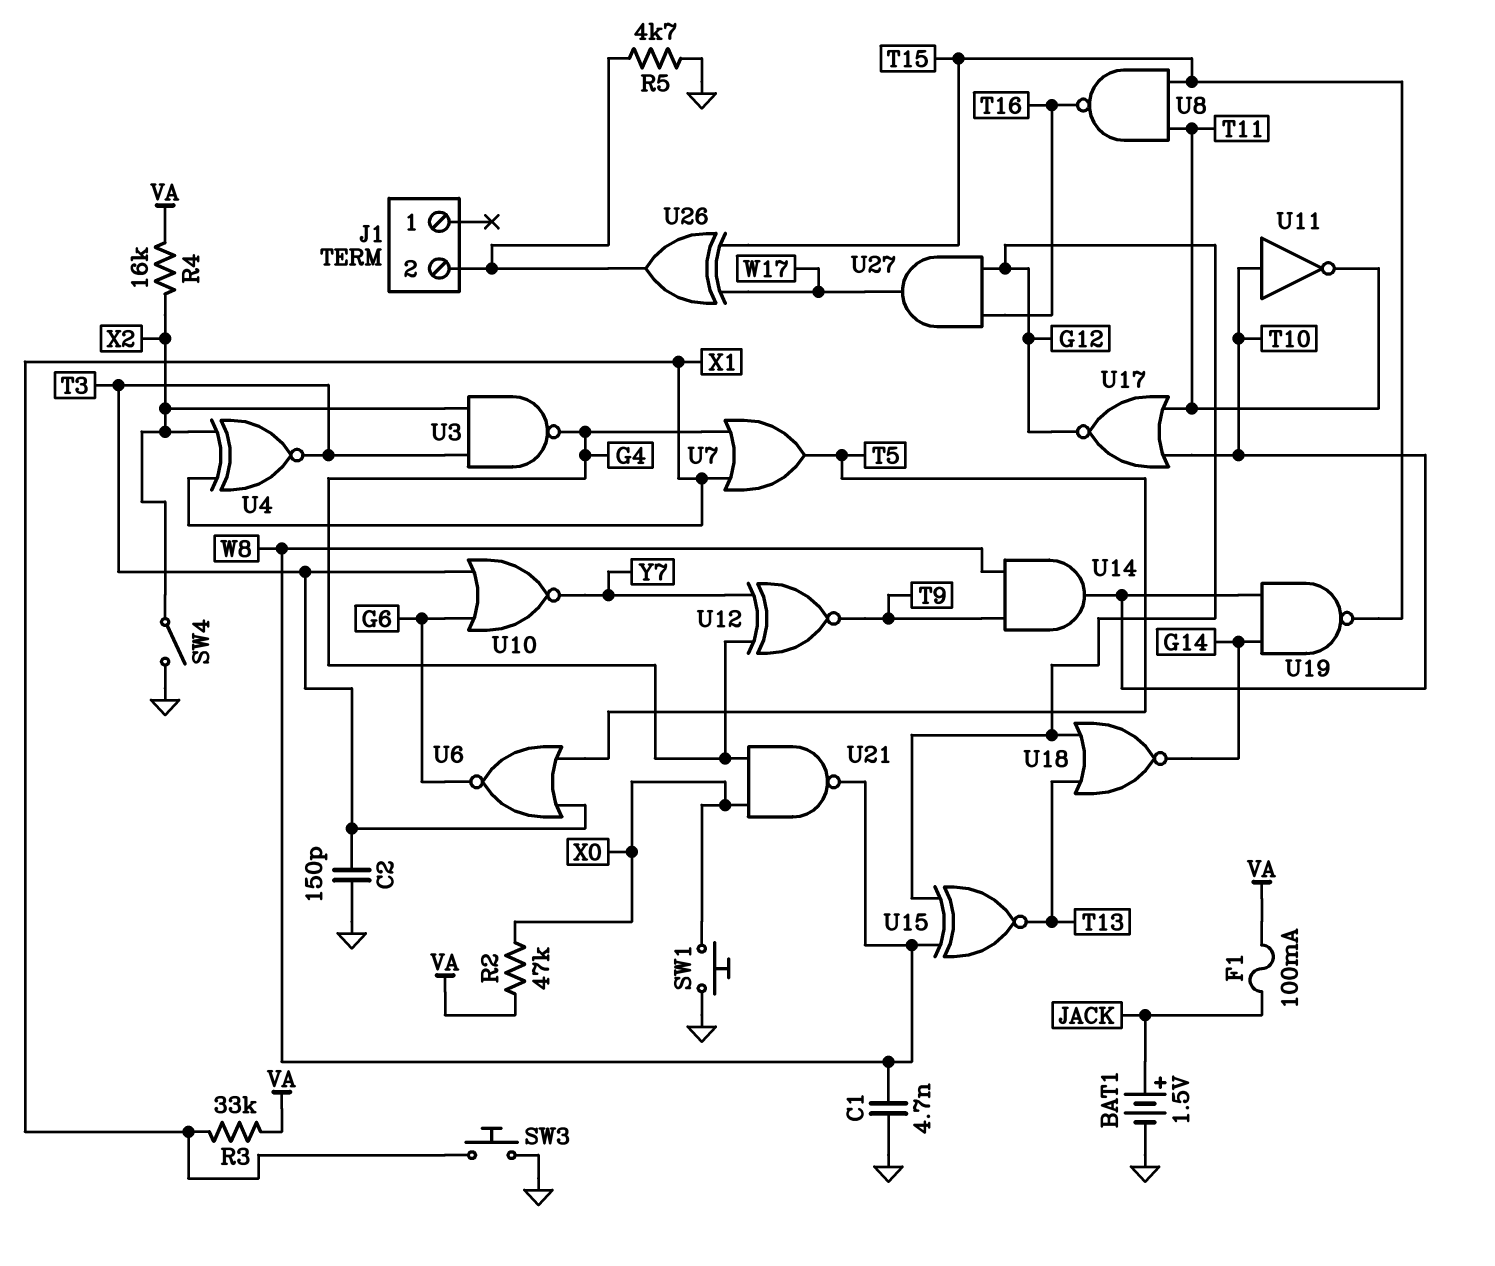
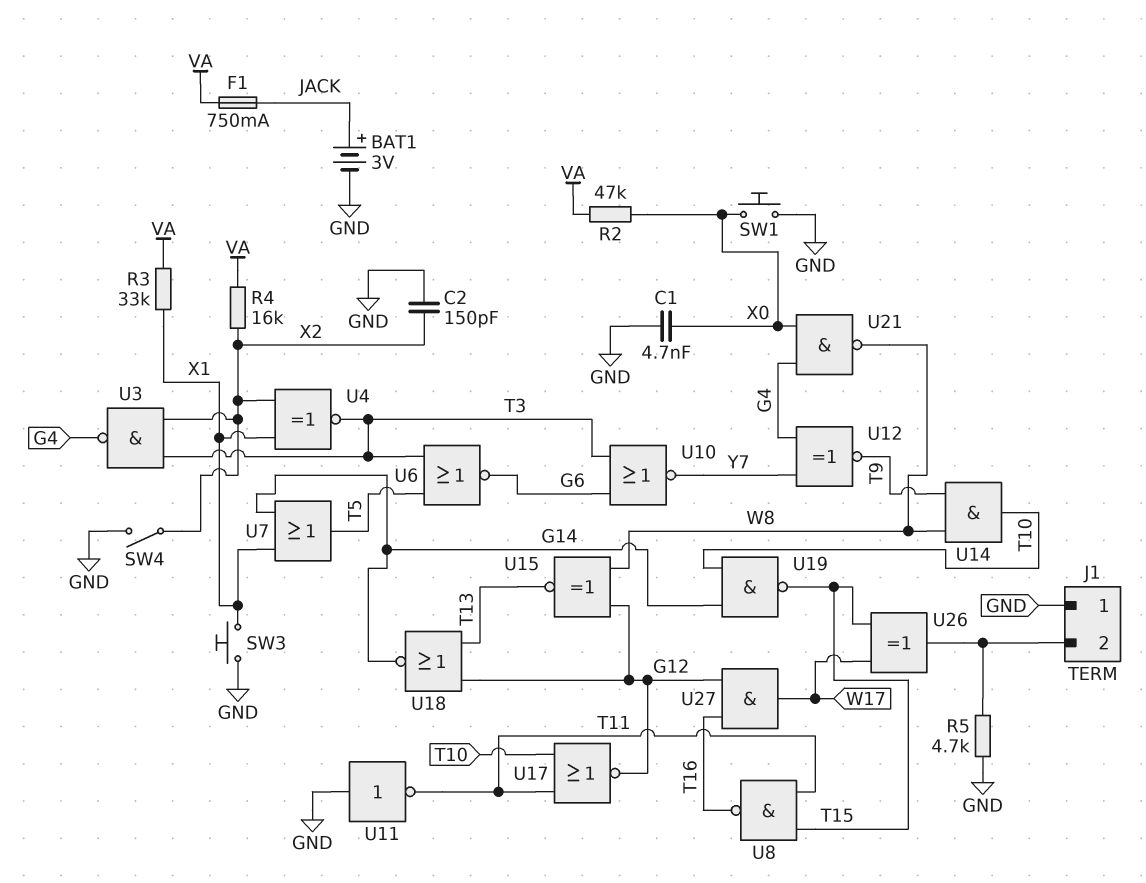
BAT1: 1.5V (plus JACK, minus GND) -> 3V (plus JACK, minus GND)
C1: 4.7nF (GND, W8) -> 4.7nF (GND, X0)
C2: 150pF (GND, T3) -> 150pF (GND, X2)
F1: 100mA (JACK, VA) -> 750mA (JACK, VA)
J1 pin 1: none -> GND
U7: OR (in G4, in X1, out T5) -> OR (in G14, in X1, out T5)
U11: NOT (in T10, out T11) -> NOT (in GND, out T11)

